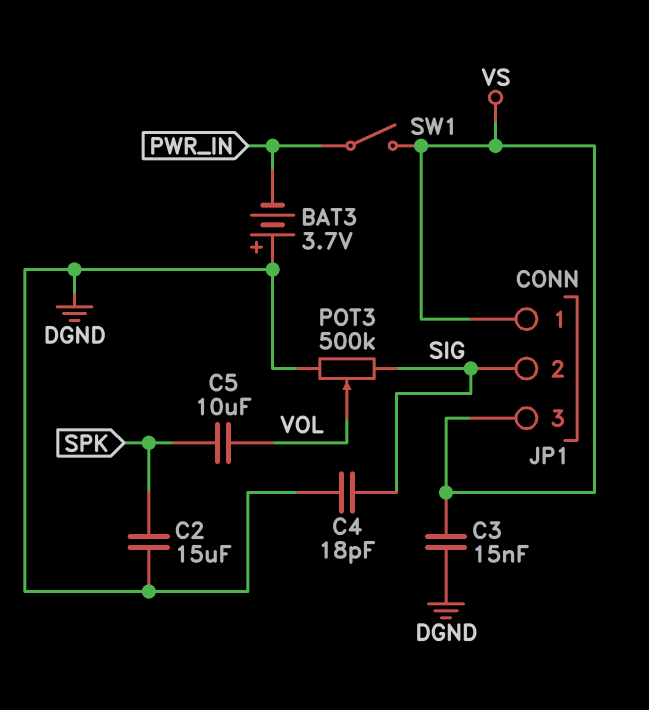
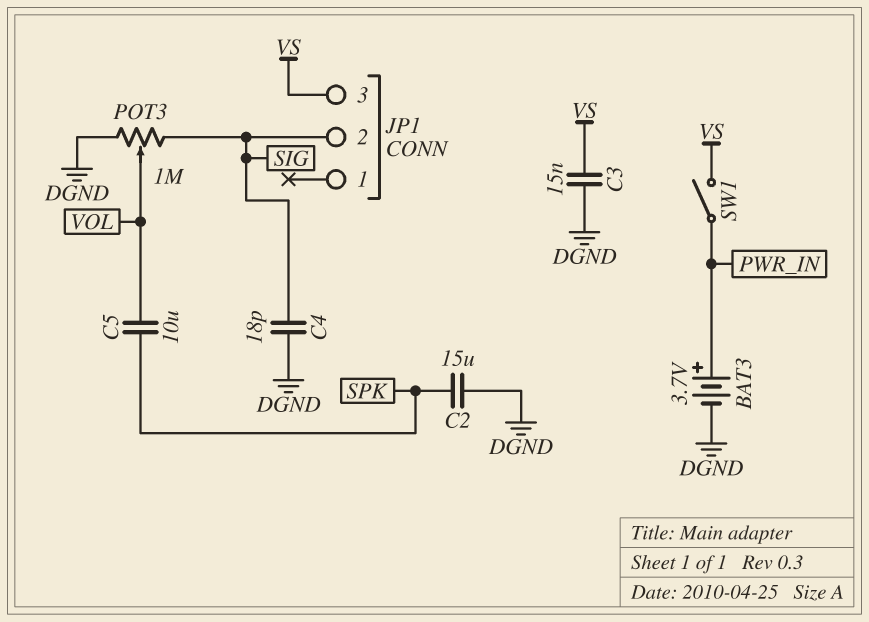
BAT3: 3.7V (plus DGND, minus PWR_IN) -> 3.7V (plus PWR_IN, minus DGND)
JP1 pin 1: VS -> none
POT3: 500k (DGND, SIG, wiper VOL) -> 1M (DGND, SIG, wiper VOL)

